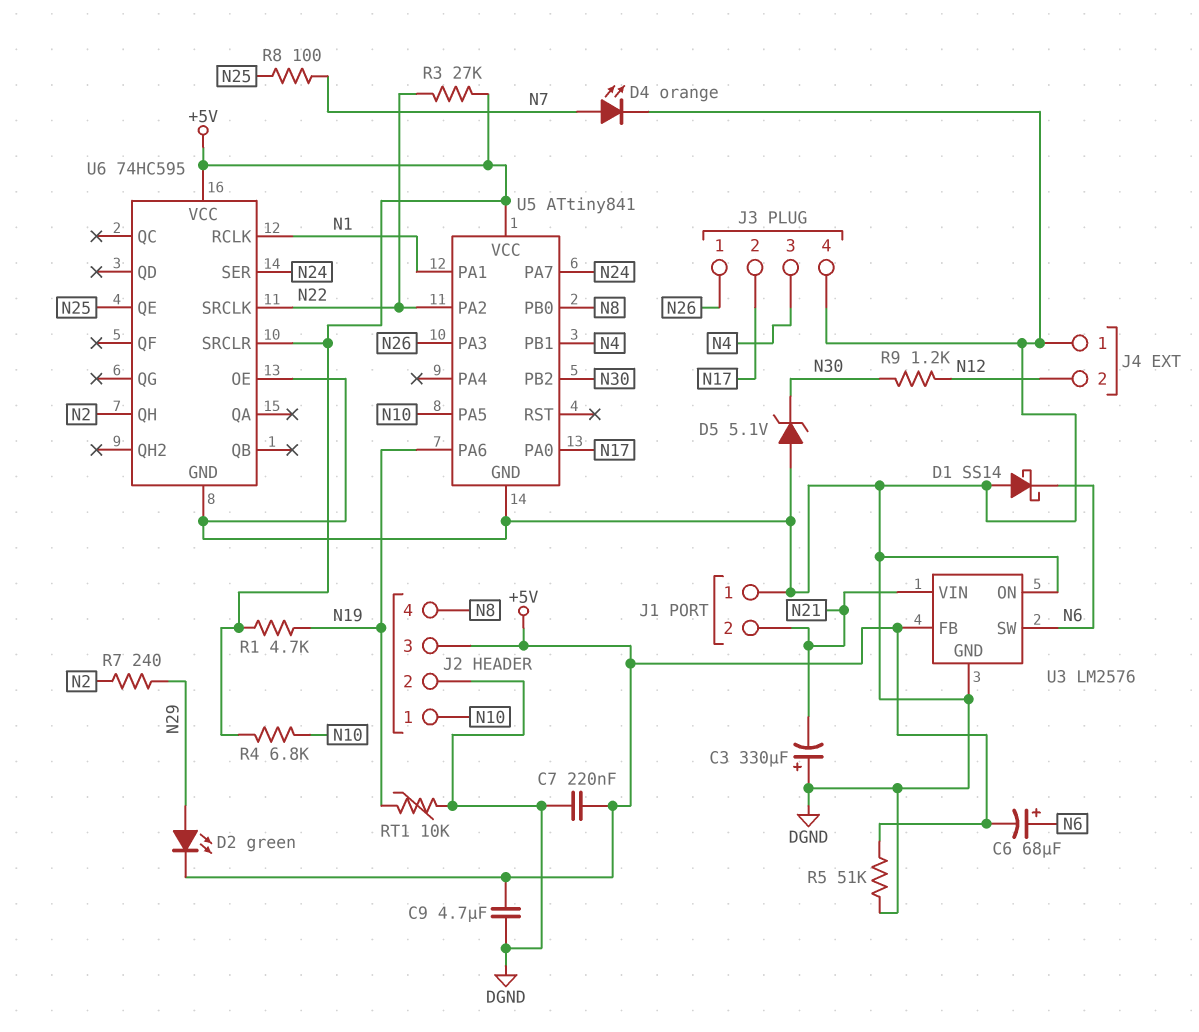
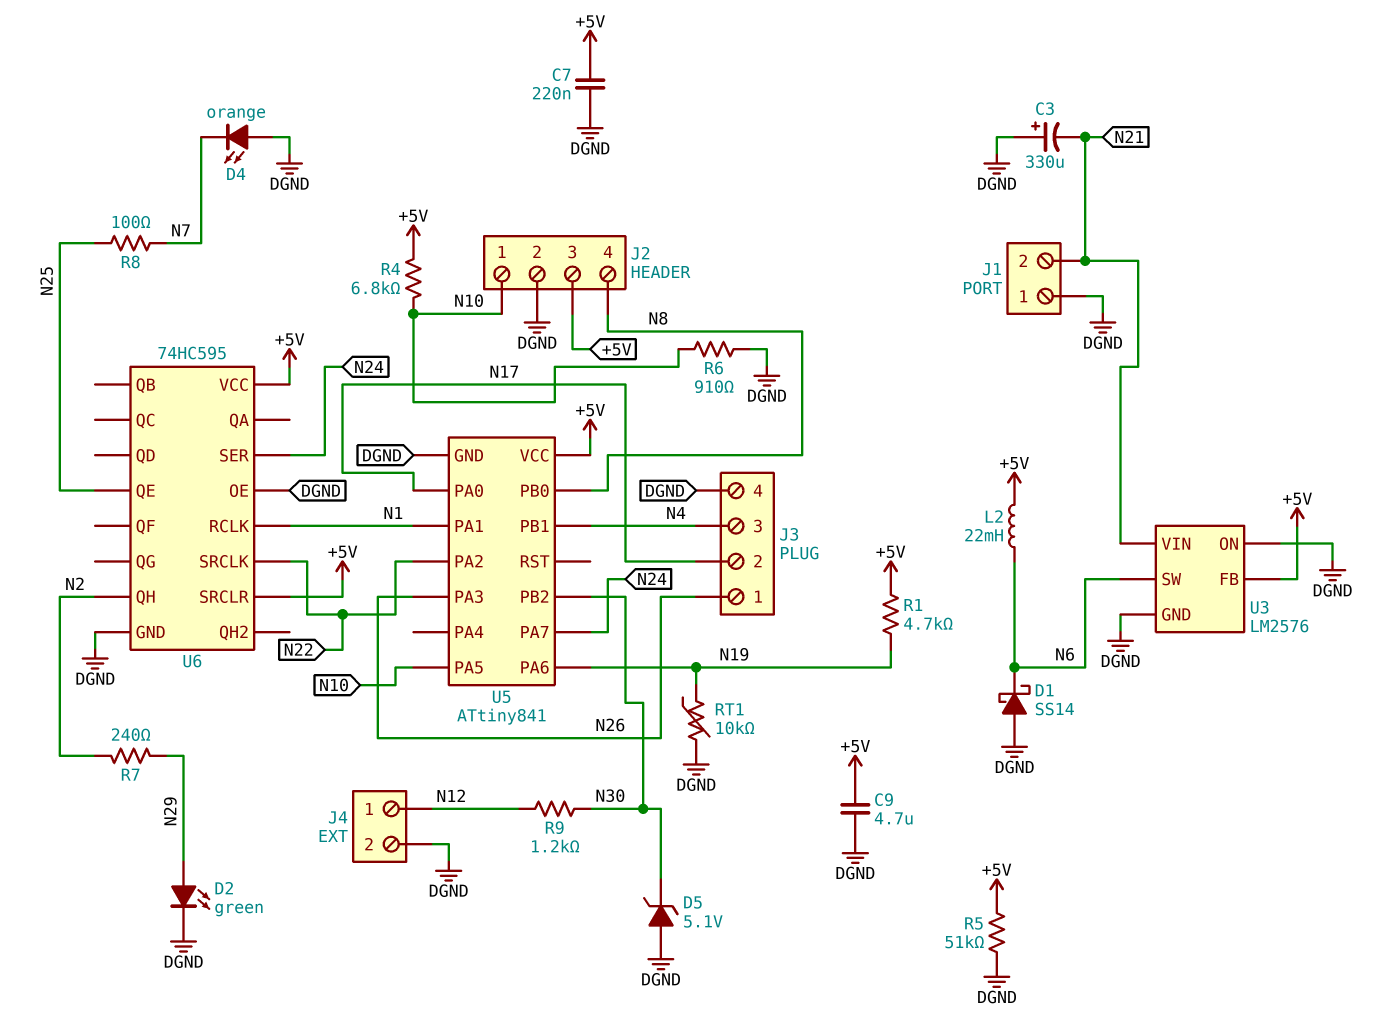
C6: 68uF (plus N6, minus +5V) -> none
D2: LED green (A N29, K +5V) -> LED green (A N29, K DGND)
D4: LED orange (A N7, K DGND) -> LED orange (A DGND, K N7)
J4 pin 1: DGND -> N12
J4 pin 2: N12 -> DGND
L2: none -> 22mH (+5V, N6)
R3: 27k (+5V, N22) -> none
R6: none -> 910 (DGND, N10)

